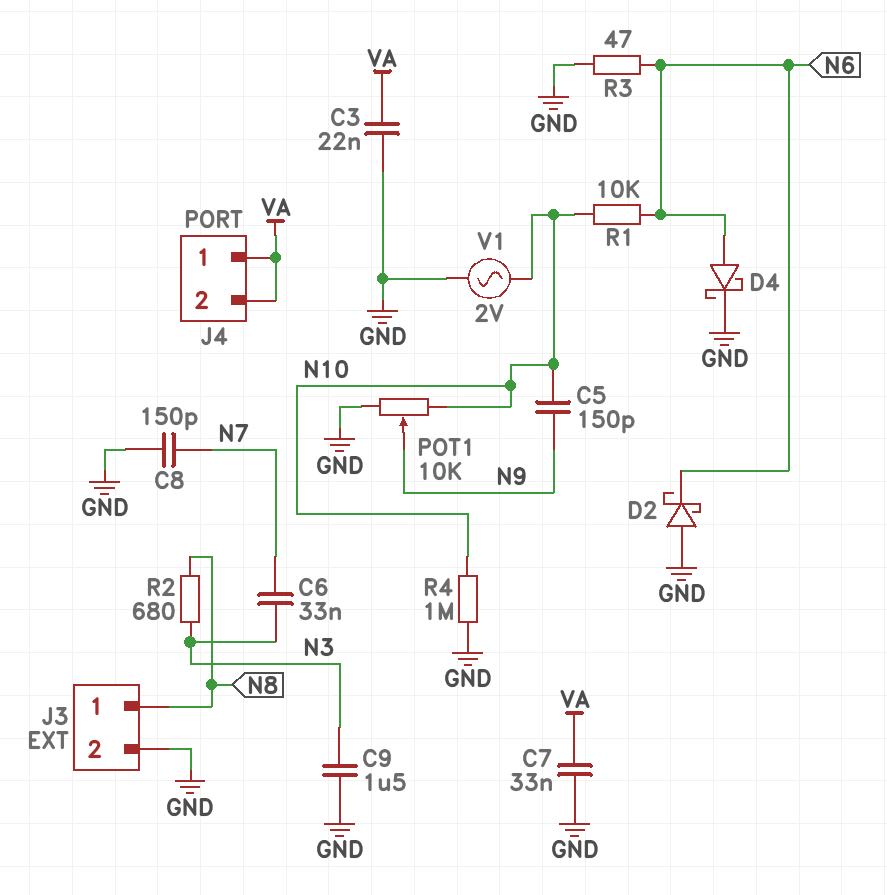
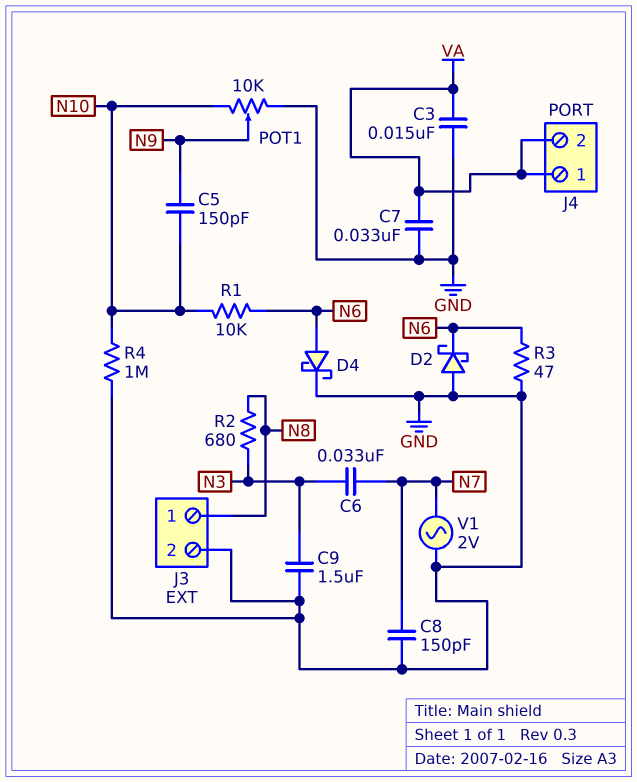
C3: 22nF (GND, VA) -> 15nF (GND, VA)
V1: AC 2V (GND, N10) -> AC 2V (GND, N7)

